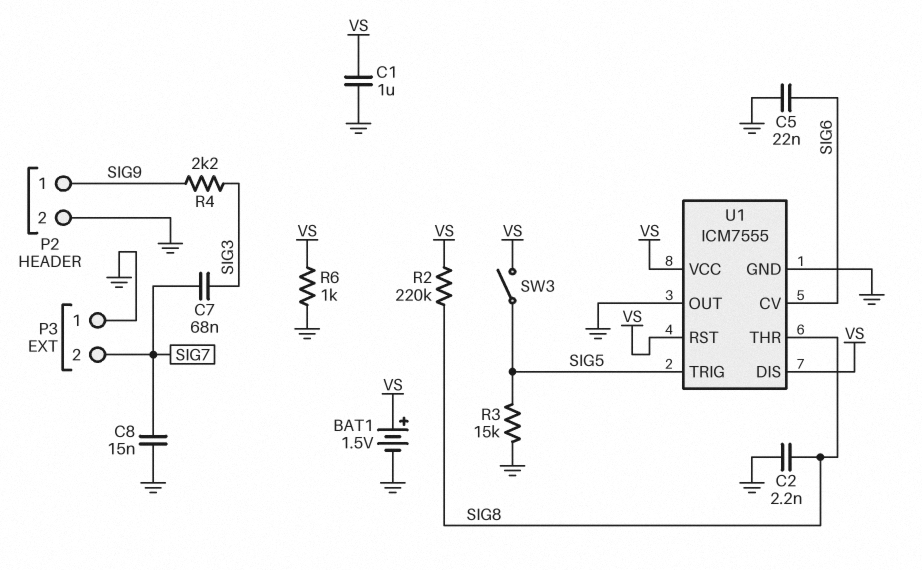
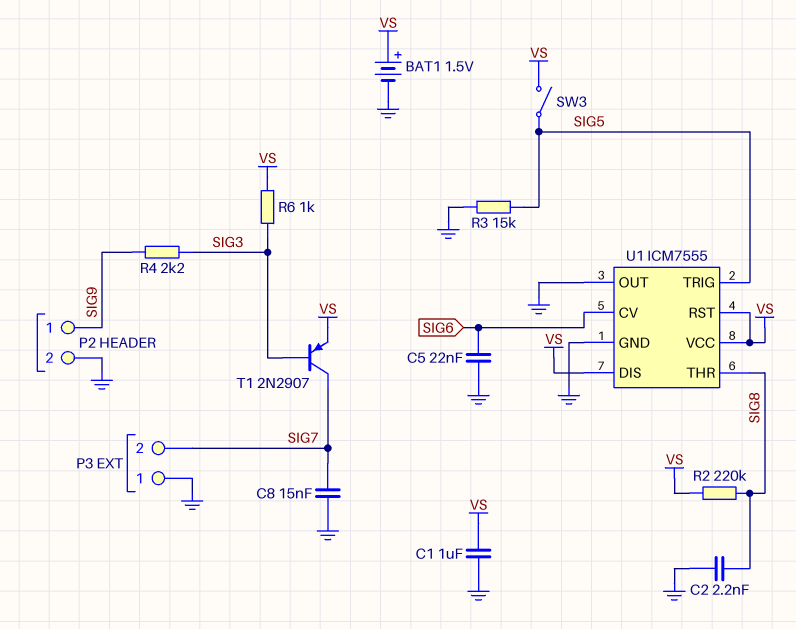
C7: 68nF (SIG3, SIG7) -> none
R6: 1k (GND, VS) -> 1k (SIG3, VS)
T1: none -> PNP 2N2907 (B SIG3, C SIG7, E VS)

